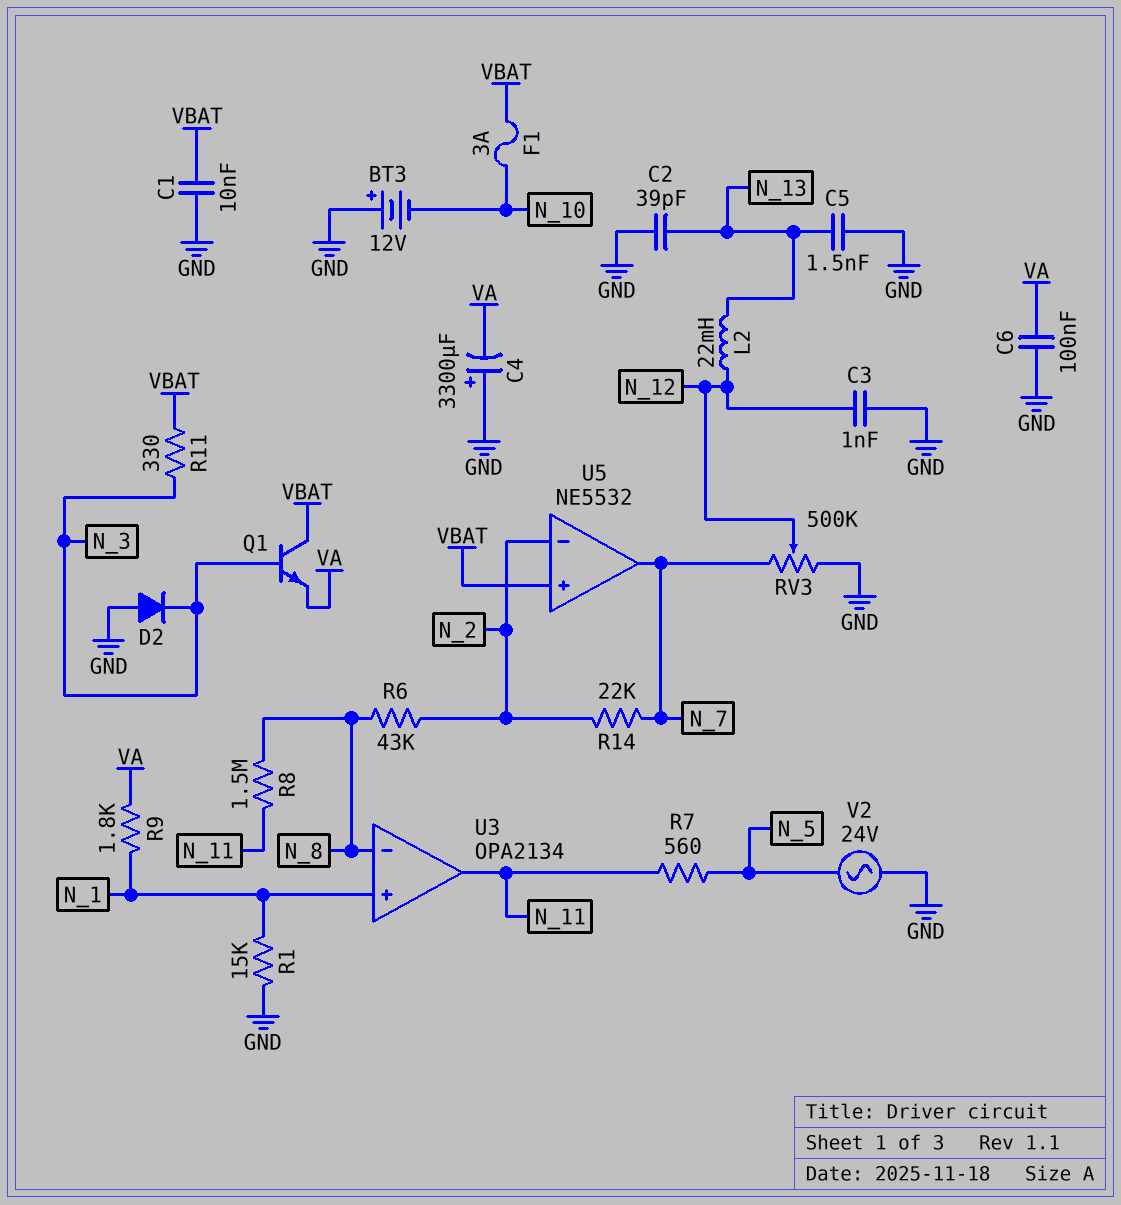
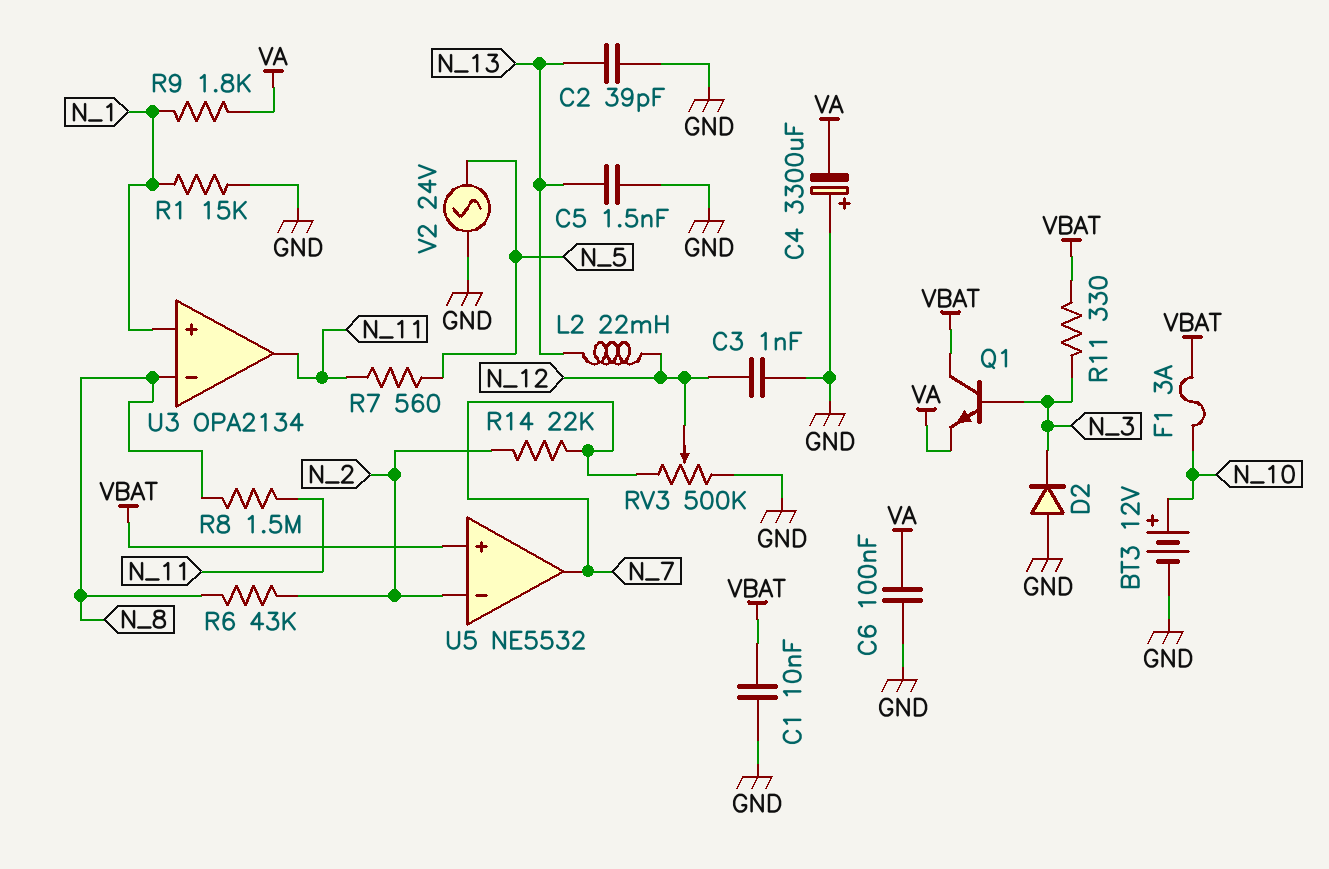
BT3: 12V (plus GND, minus N_10) -> 12V (plus N_10, minus GND)

